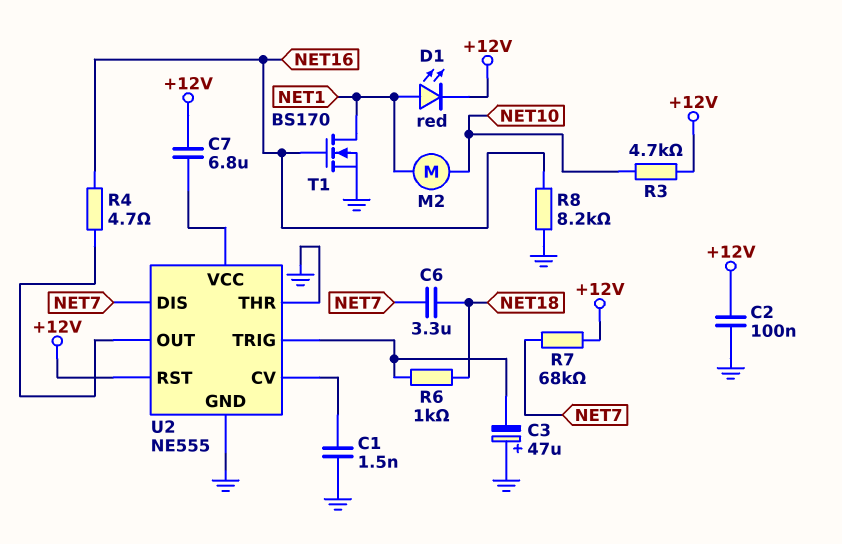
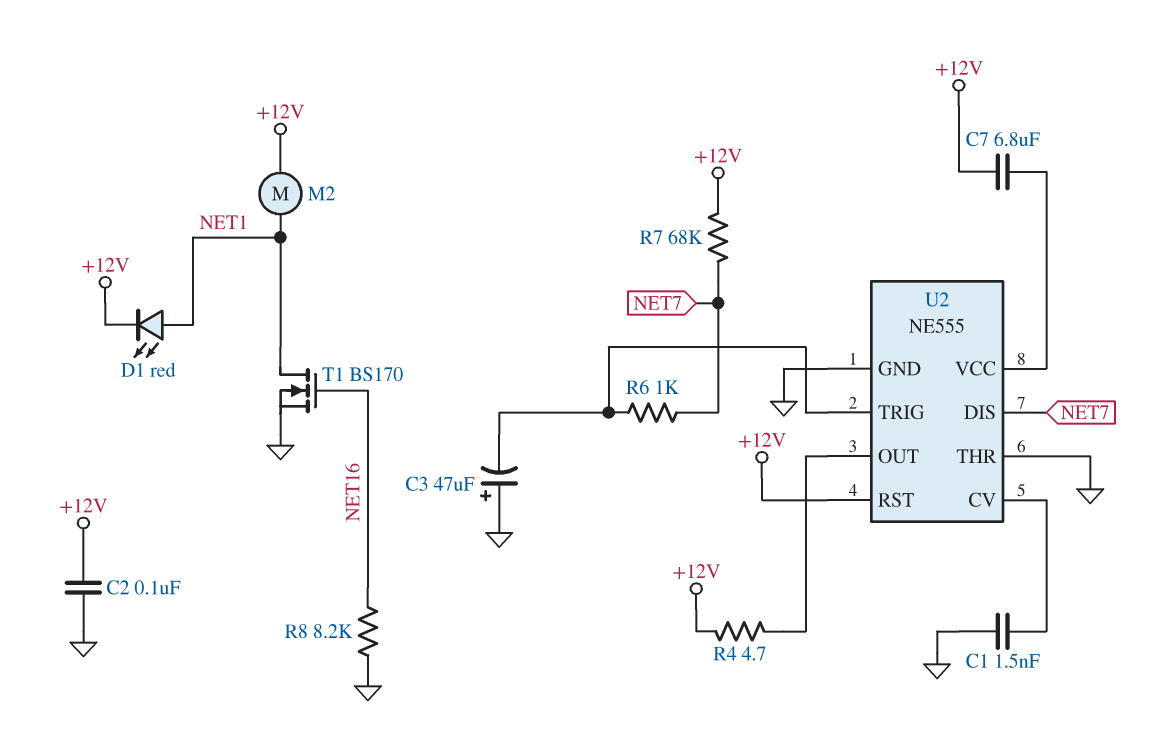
C6: 3.3uF (NET7, NET18) -> none
M2: motor (NET1, NET10) -> motor (+12V, NET1)
R3: 4.7k (+12V, NET10) -> none
R4: 4.7 (NET16, U2/OUT) -> 4.7 (+12V, U2/OUT)
R6: 1k (NET18, U2/TRIG) -> 1k (NET7, U2/TRIG)

